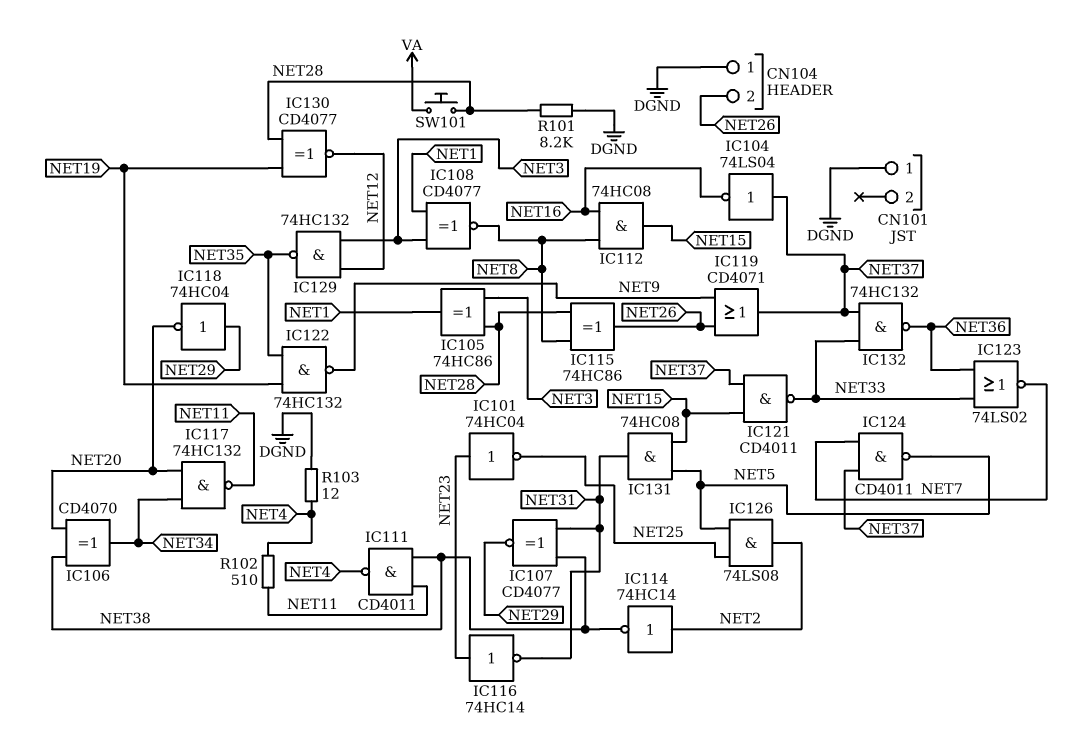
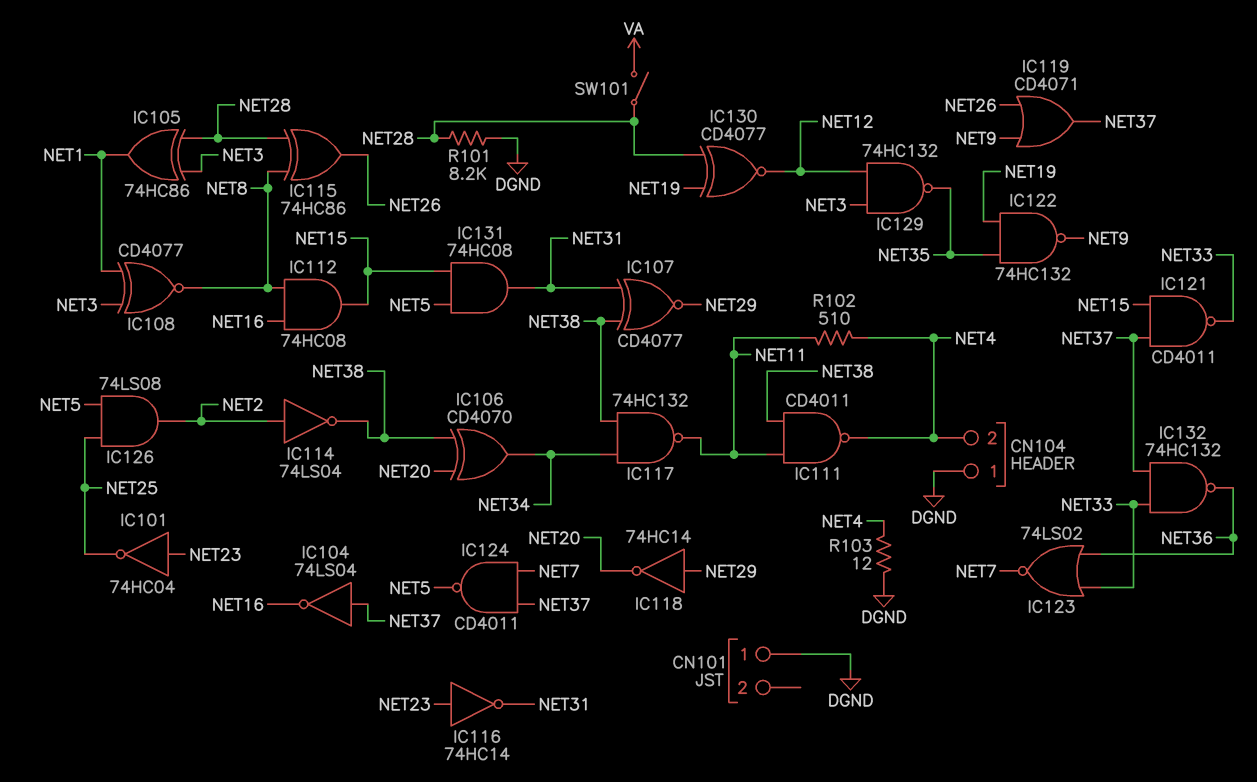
CN104 pin 2: NET26 -> NET4
IC114: NOT 74HC14 (in NET2, out NET38) -> NOT 74LS04 (in NET2, out NET38)
IC117: NAND 74HC132 (in NET20, in NET34, out NET11) -> NAND 74HC132 (in NET34, in NET38, out NET11)
IC118: NOT 74HC04 (in NET29, out NET20) -> NOT 74HC14 (in NET29, out NET20)
SW101: button (NET28, VA) -> switch (NET28, VA)

